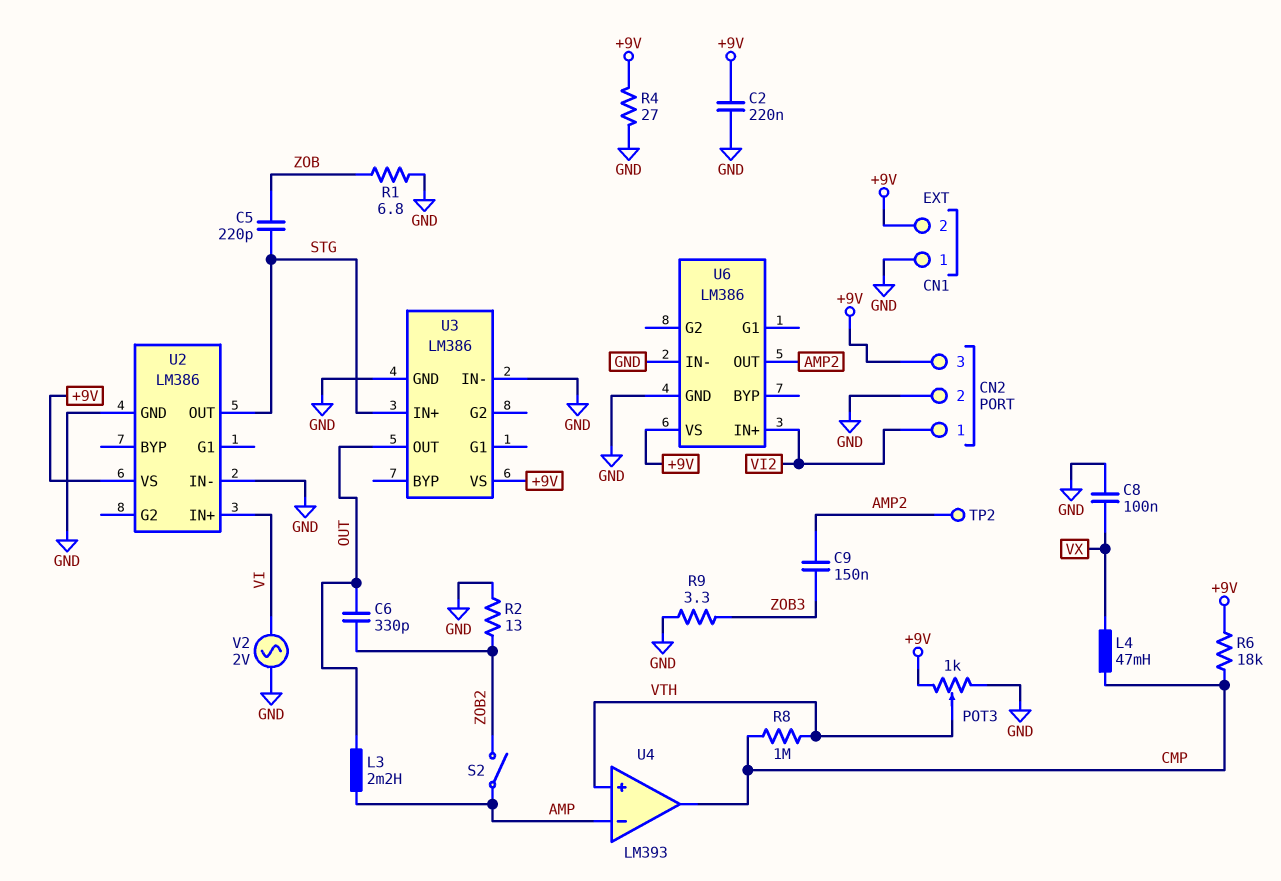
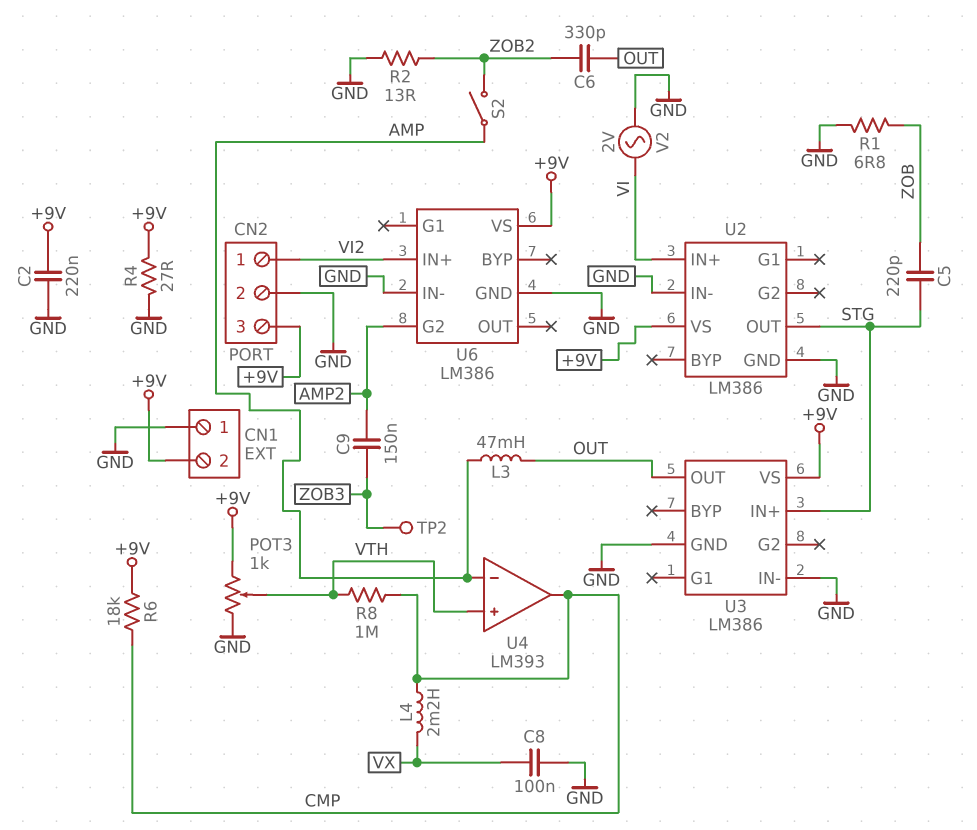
L3: 2.2mH (AMP, OUT) -> 47mH (AMP, OUT)
L4: 47mH (CMP, VX) -> 2.2mH (CMP, VX)
R9: 3.3 (GND, ZOB3) -> none
TP2: test point (AMP2) -> test point (ZOB3)
U6 pin G2: none -> AMP2
U6 pin OUT: AMP2 -> none

